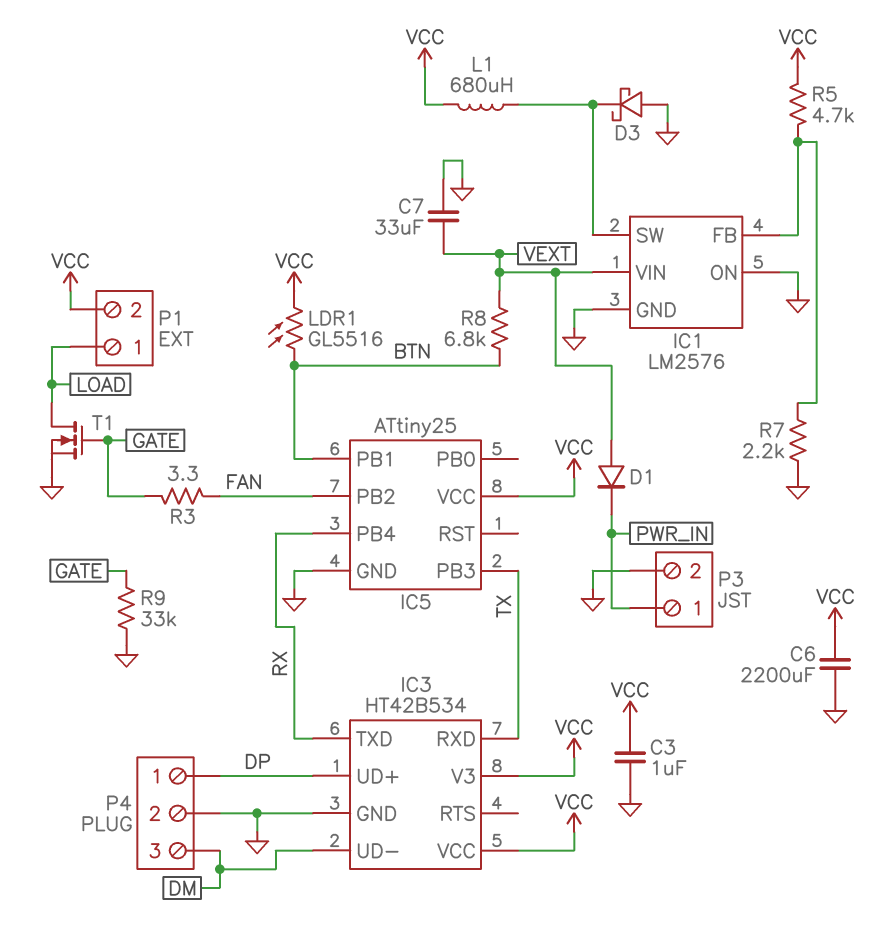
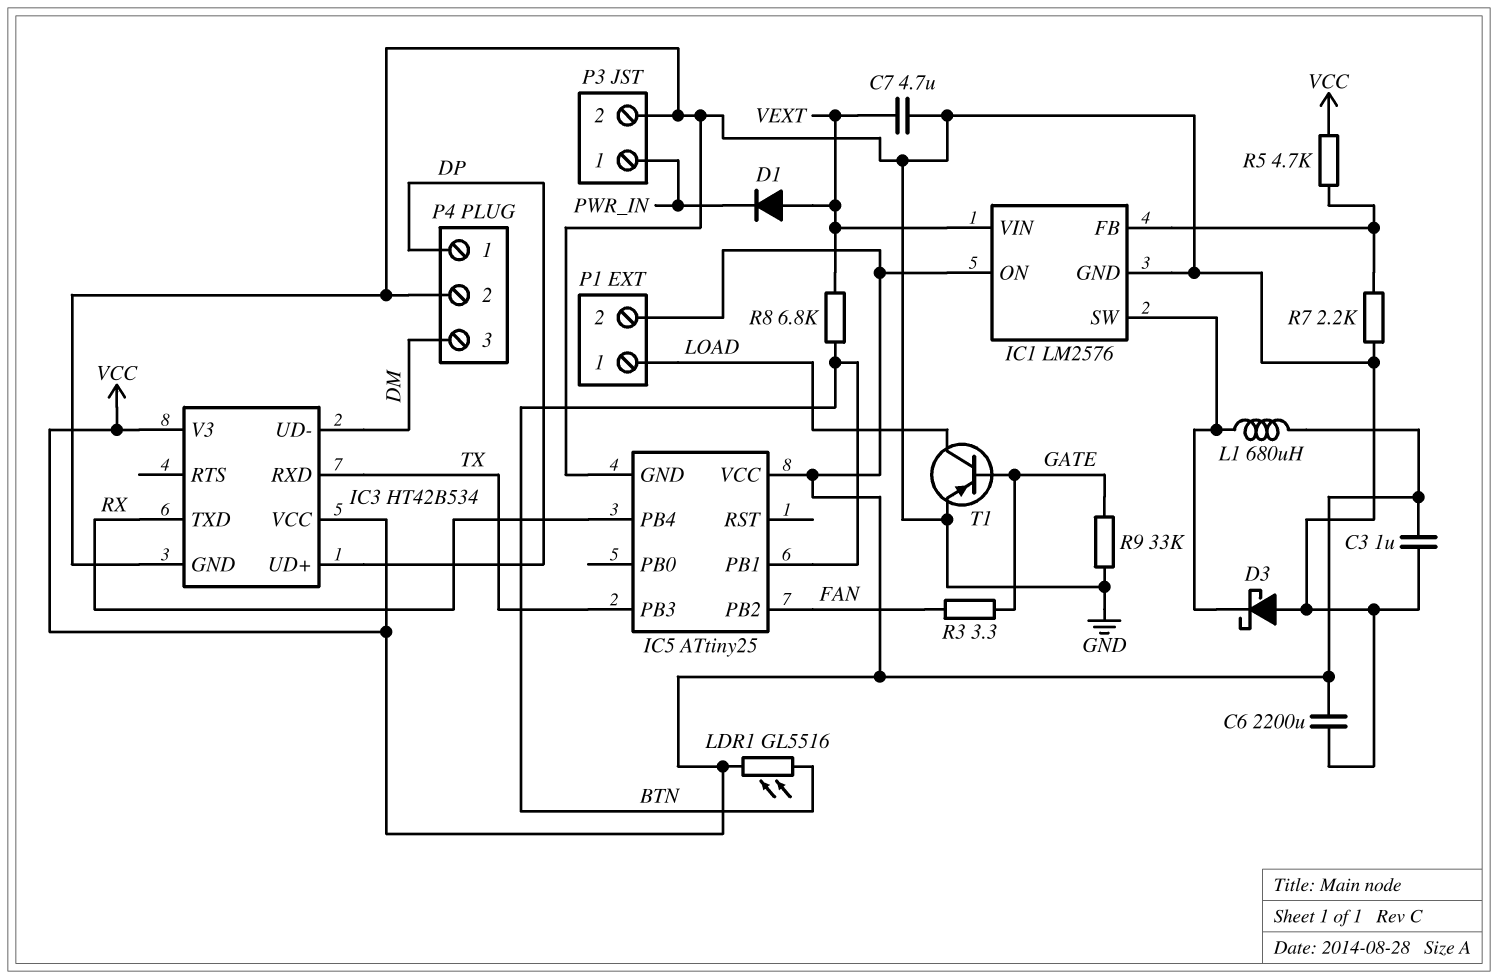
C7: 33uF (GND, VEXT) -> 4.7uF (GND, VEXT)
IC1 pin ON: GND -> VCC
T1: NMOS (G GATE, D LOAD, S GND) -> PNP (B GATE, C LOAD, E GND)

